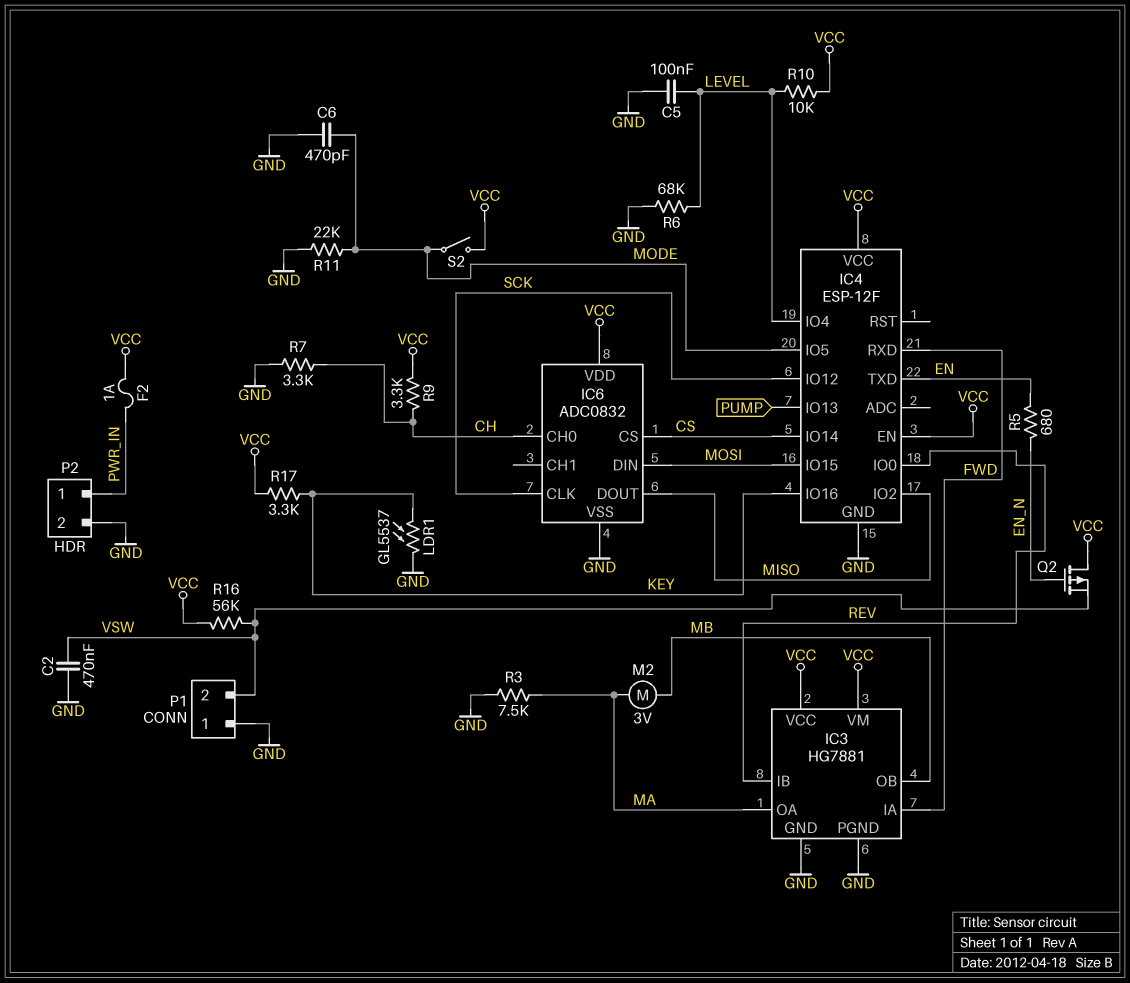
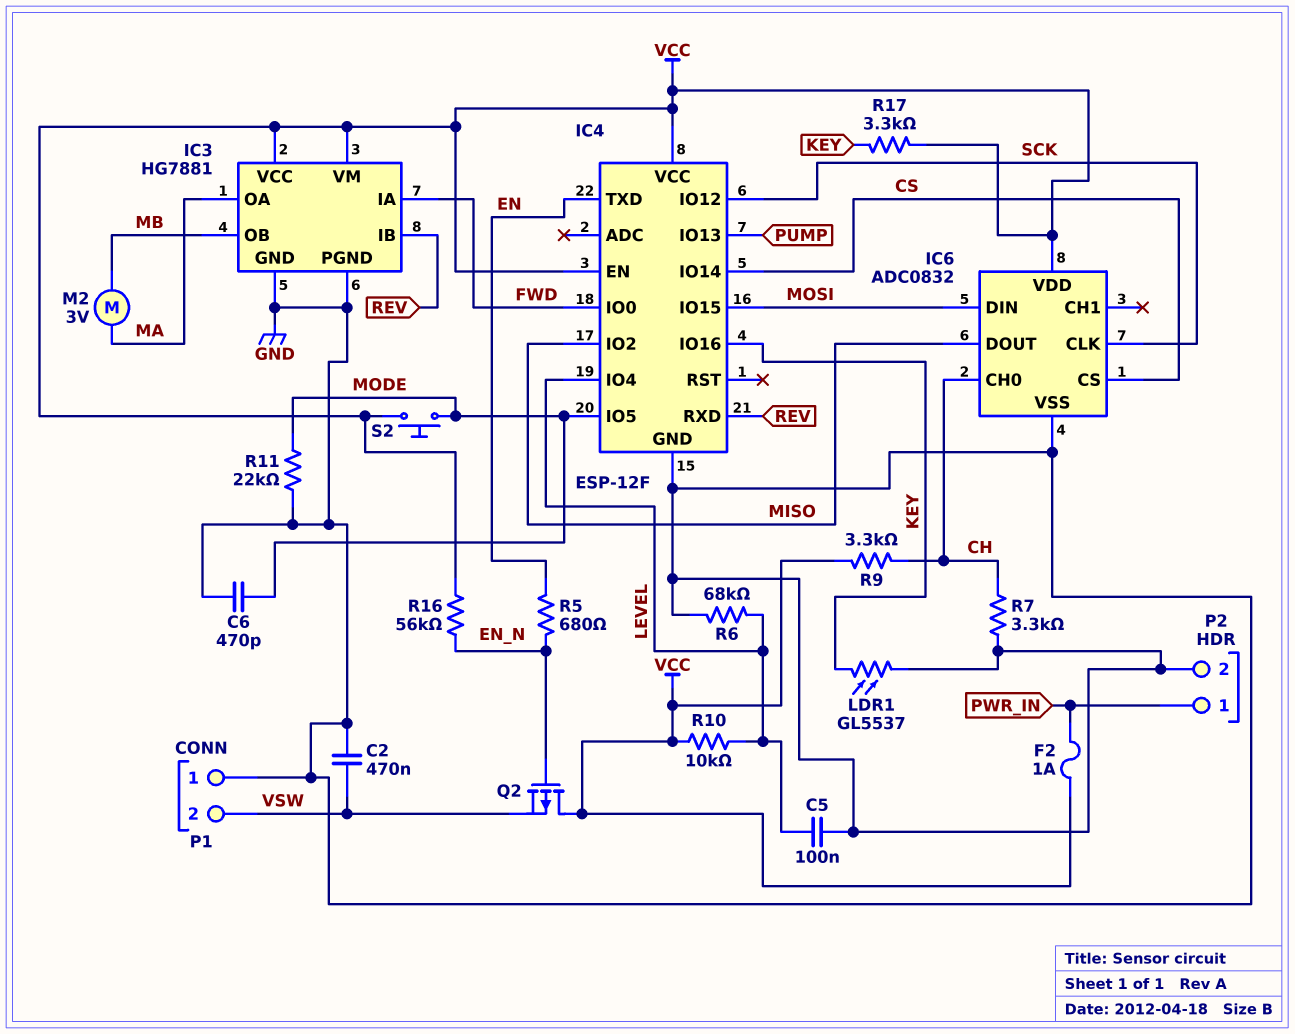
IC4 pin IO0: REV -> FWD
IC4 pin RXD: FWD -> REV
R3: 7.5k (GND, MA) -> none
R16: 56k (VCC, VSW) -> 56k (EN_N, VCC)
S2: switch (MODE, VCC) -> button (MODE, VCC)

